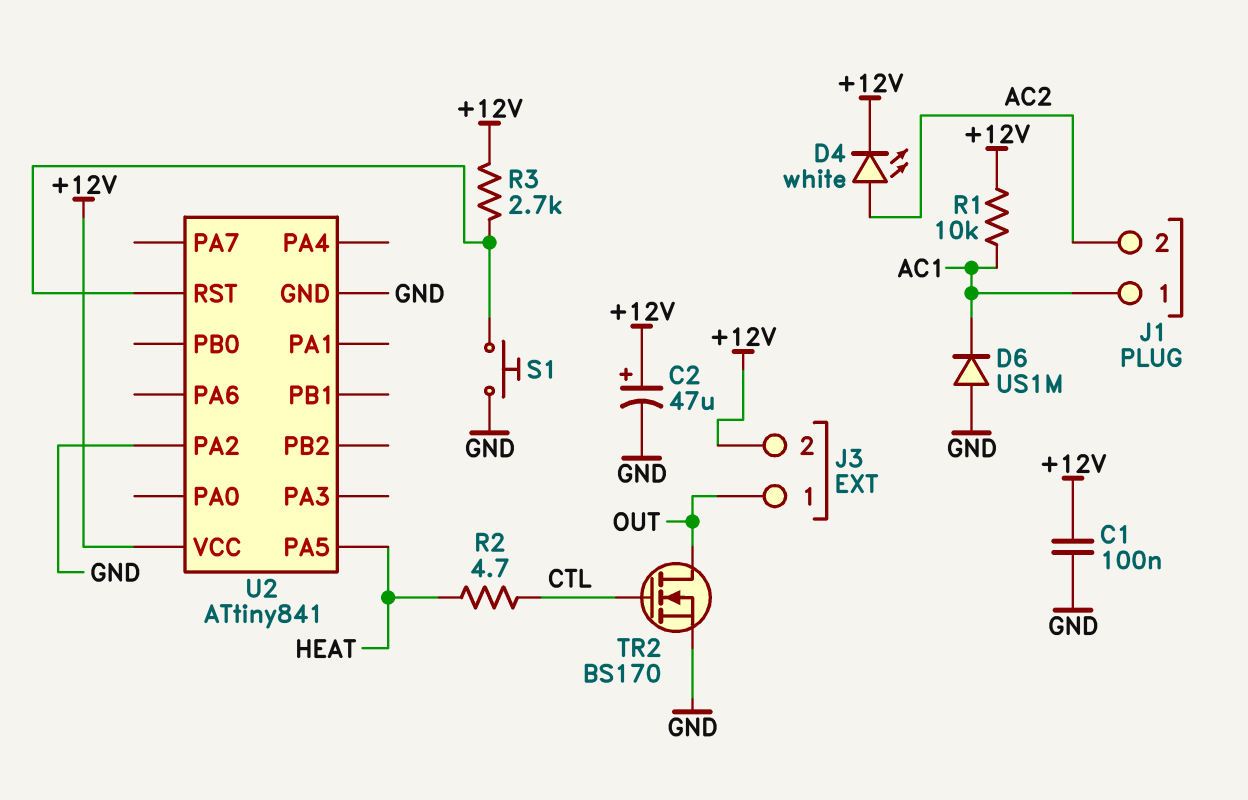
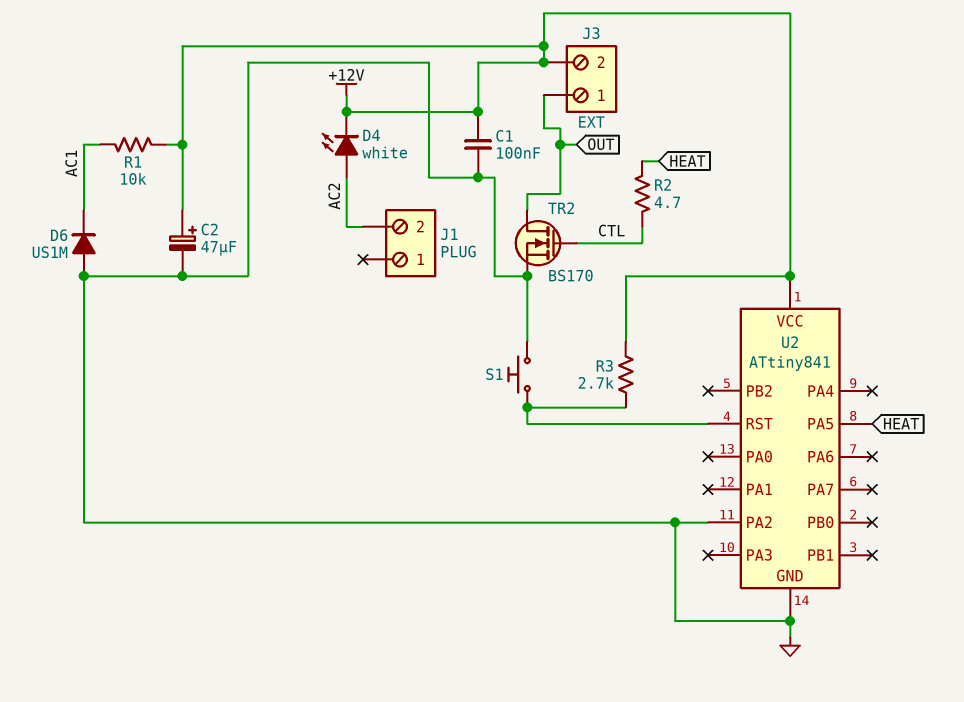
J1 pin 1: AC1 -> none

